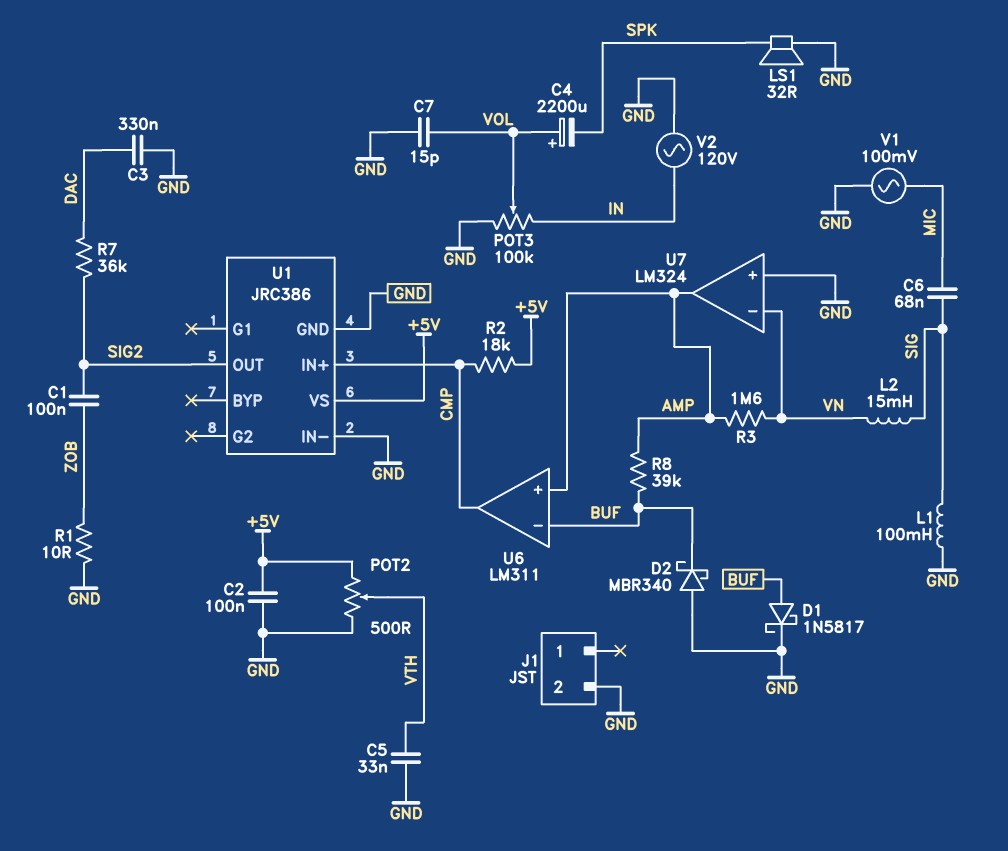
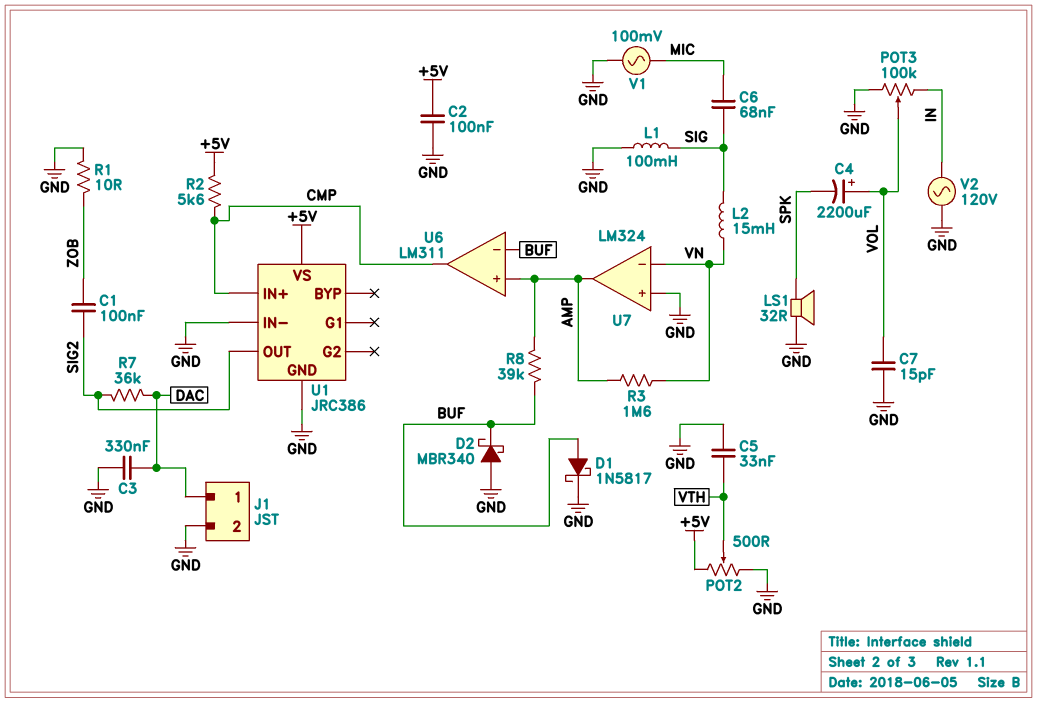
J1 pin 1: none -> DAC
R2: 18k (+5V, CMP) -> 5.6k (+5V, CMP)

